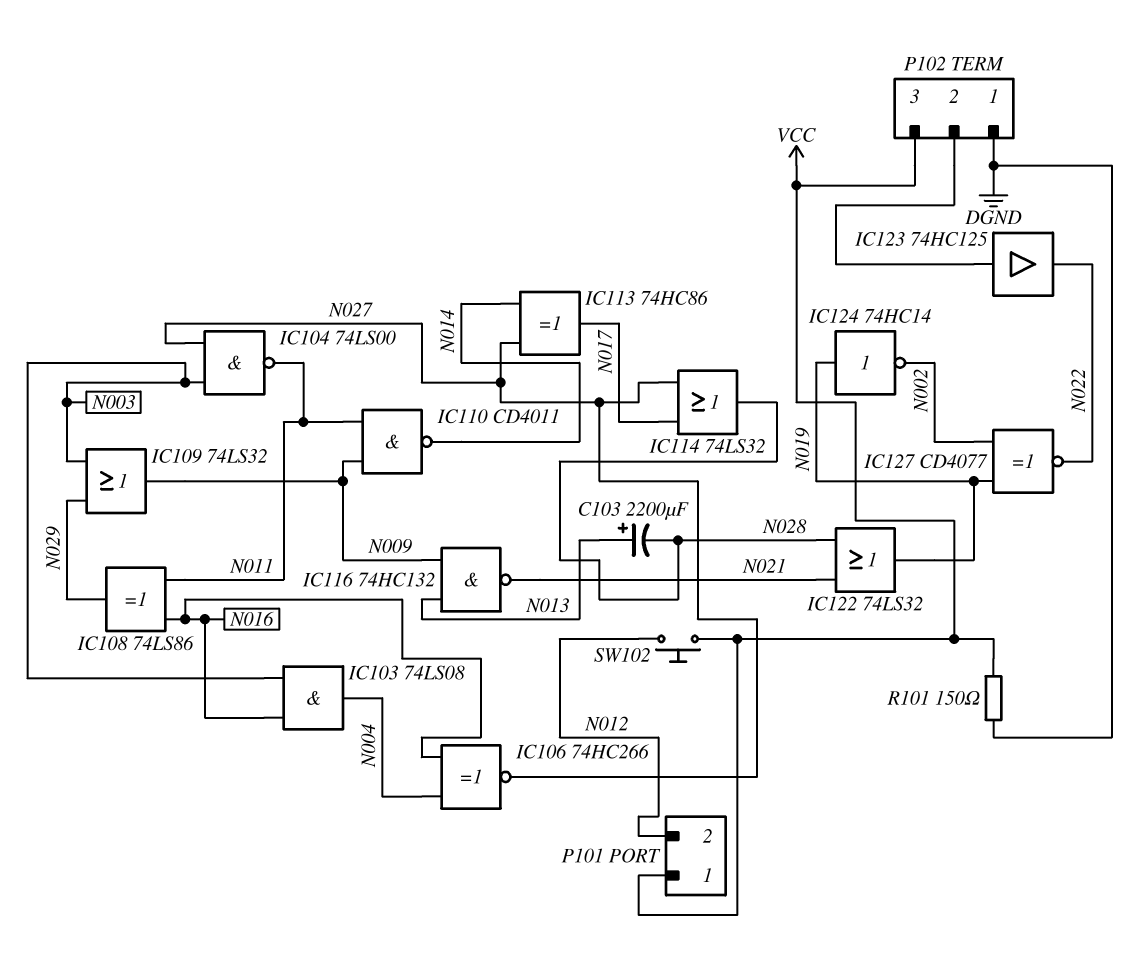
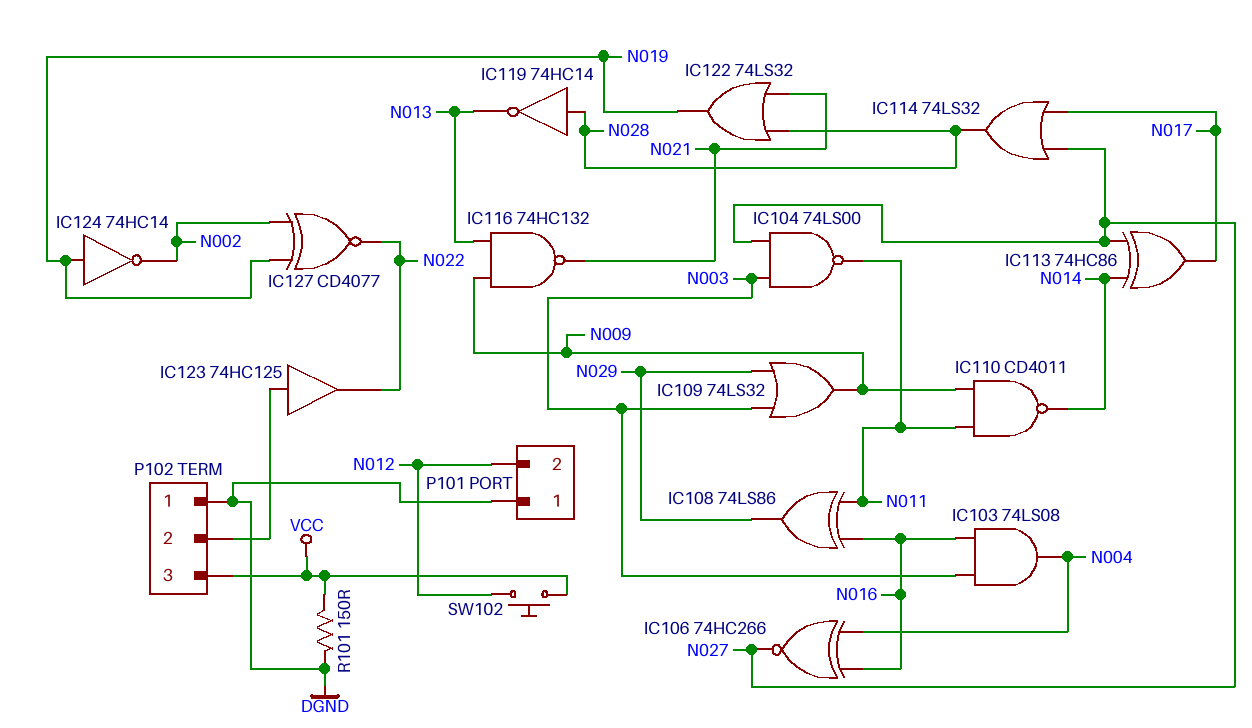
C103: 2200uF (plus N013, minus N028) -> none
IC119: none -> NOT 74HC14 (in N028, out N013)
P101 pin 1: VCC -> DGND

